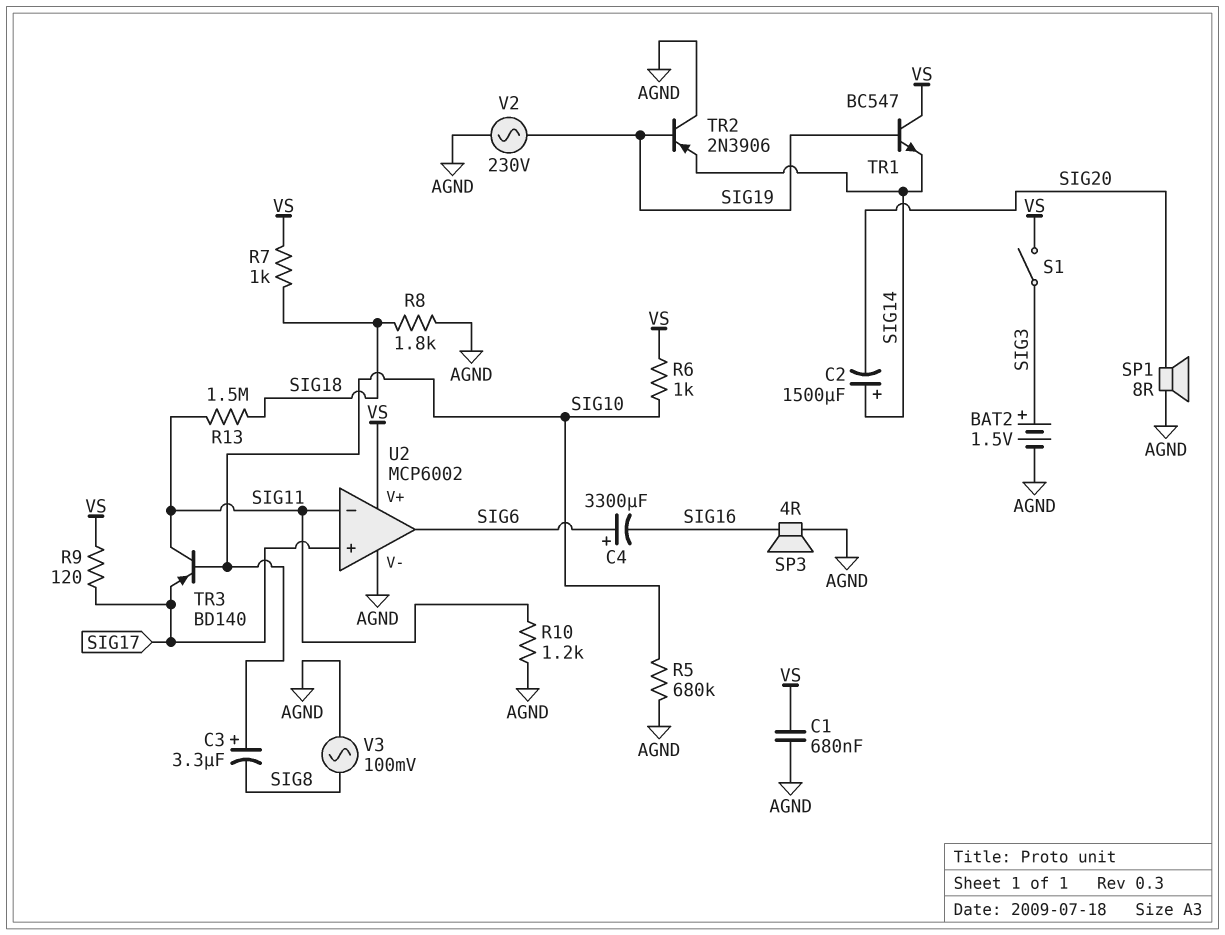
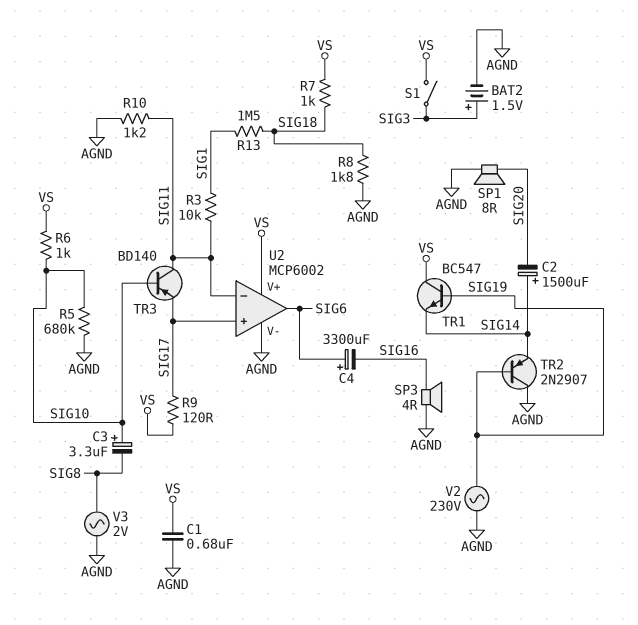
R3: none -> 10k (SIG1, SIG11)
R13: 1.5M (SIG11, SIG18) -> 1.5M (SIG1, SIG18)
TR2: PNP 2N3906 (B SIG19, C AGND, E SIG14) -> PNP 2N2907 (B SIG19, C AGND, E SIG14)
V3: AC 100mV (AGND, SIG8) -> AC 2V (AGND, SIG8)

